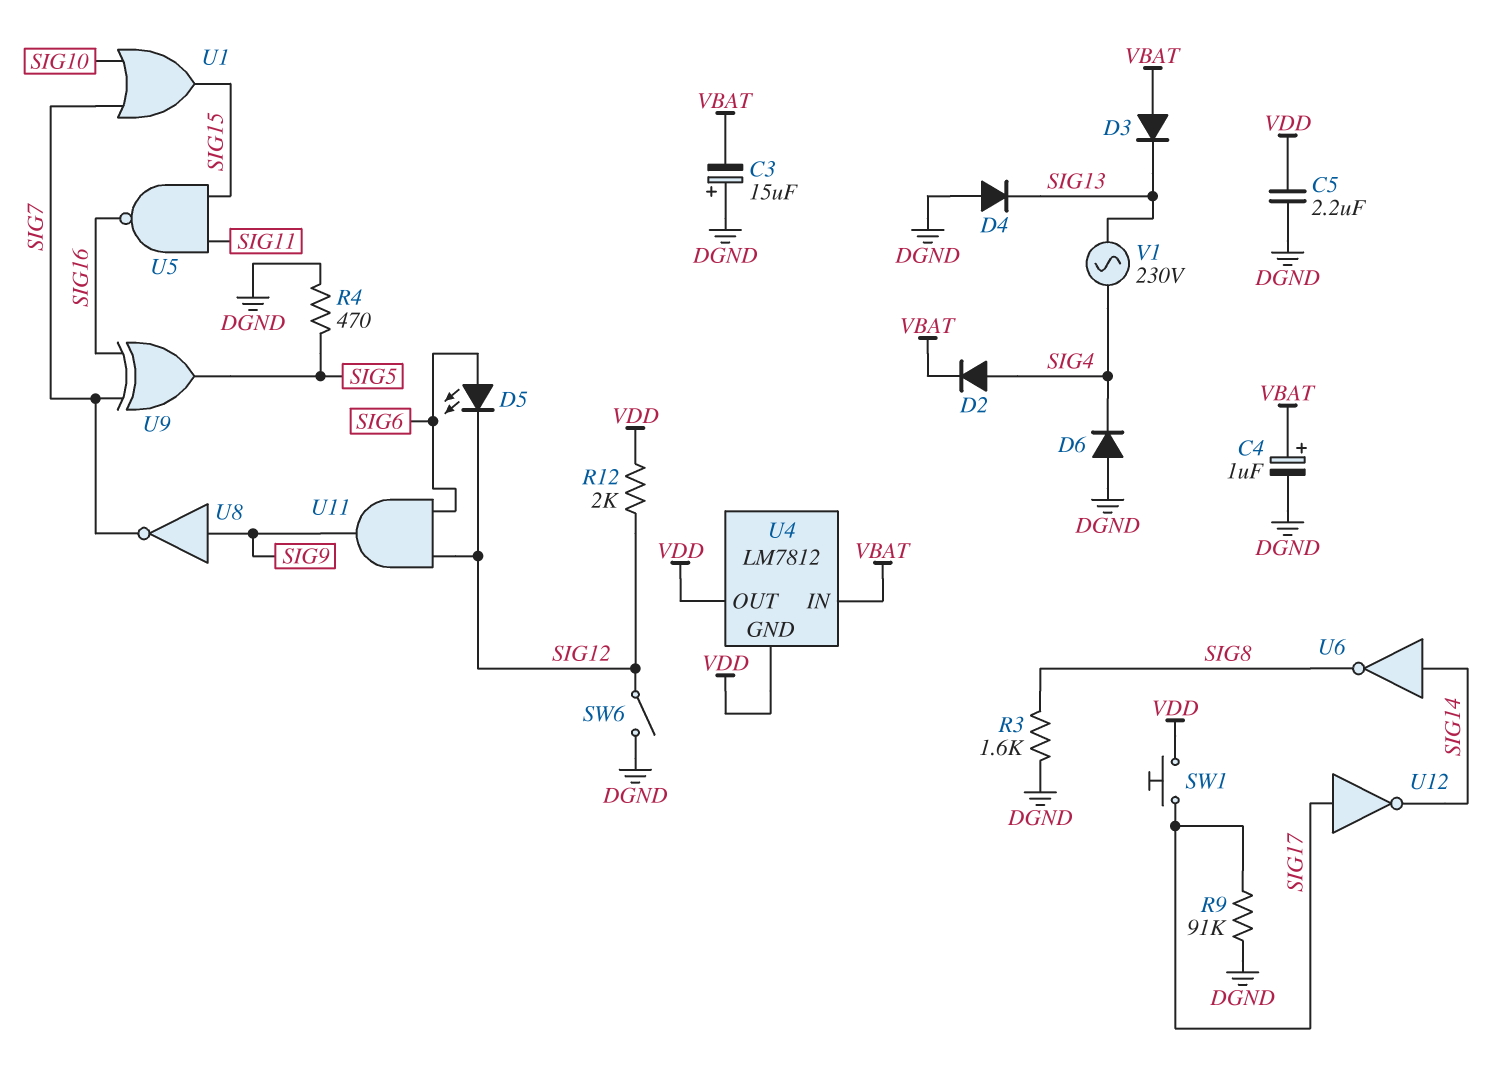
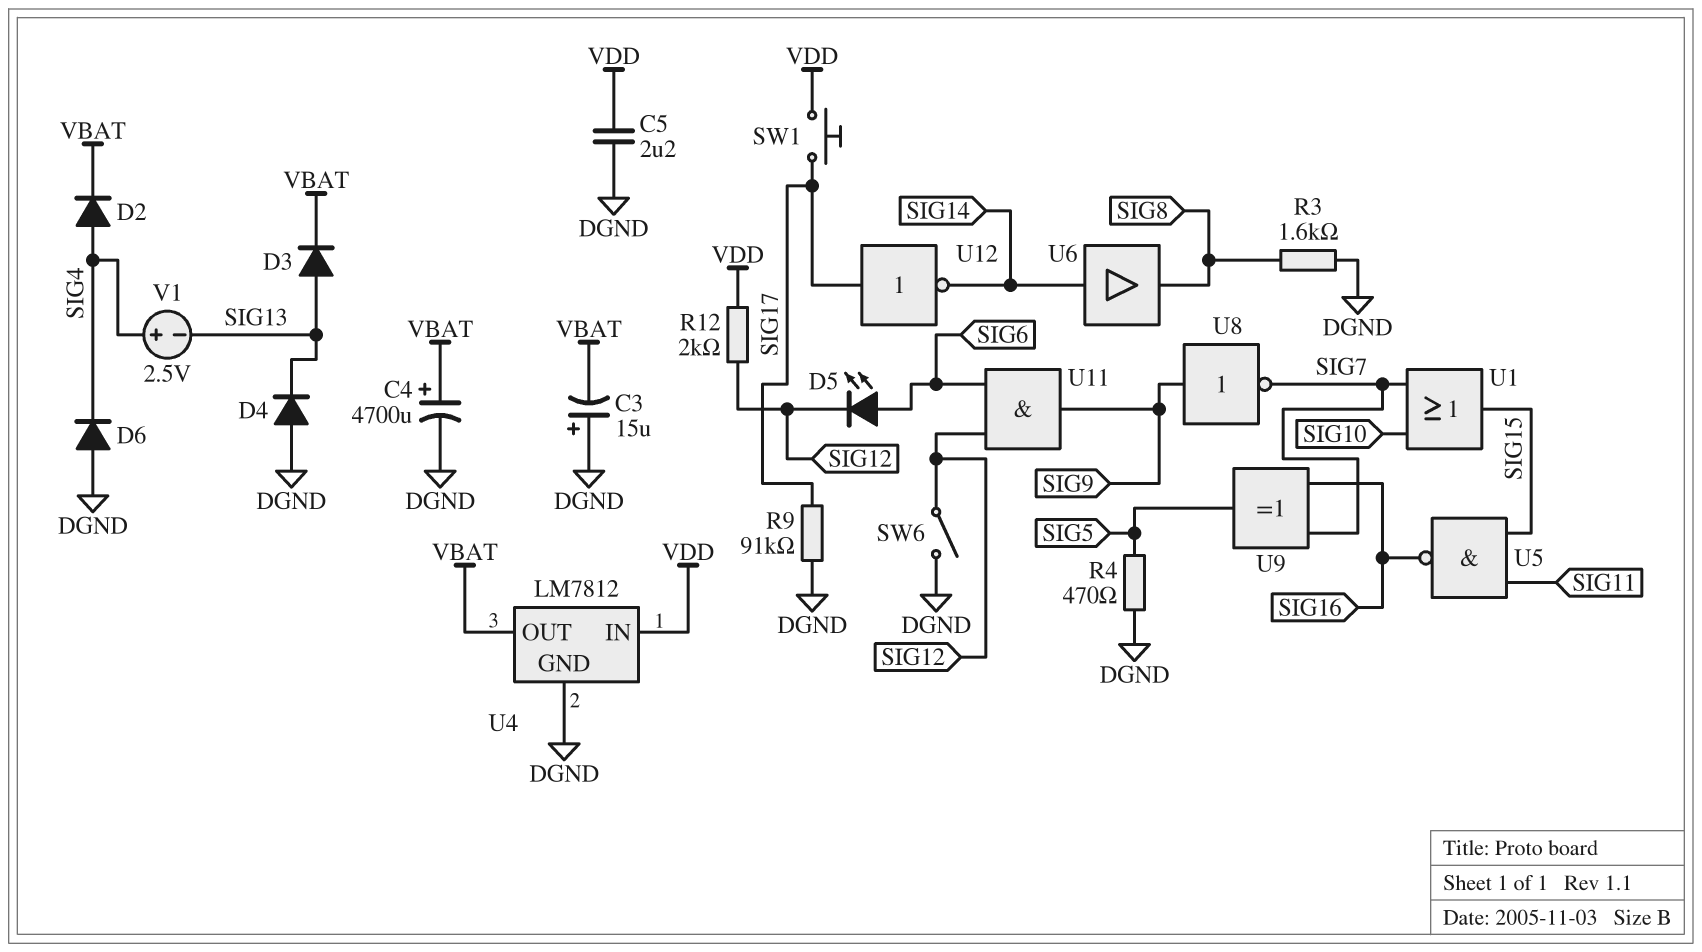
C4: 1uF (plus VBAT, minus DGND) -> 4700uF (plus VBAT, minus DGND)
D3: diode (A VBAT, K SIG13) -> diode (A SIG13, K VBAT)
U4 pin GND: VDD -> DGND
U4 pin IN: VBAT -> VDD
U4 pin OUT: VDD -> VBAT
U6: NOT (in SIG14, out SIG8) -> buffer (in SIG14, out SIG8)
V1: AC 230V (SIG4, SIG13) -> 2.5V (plus SIG4, minus SIG13)

